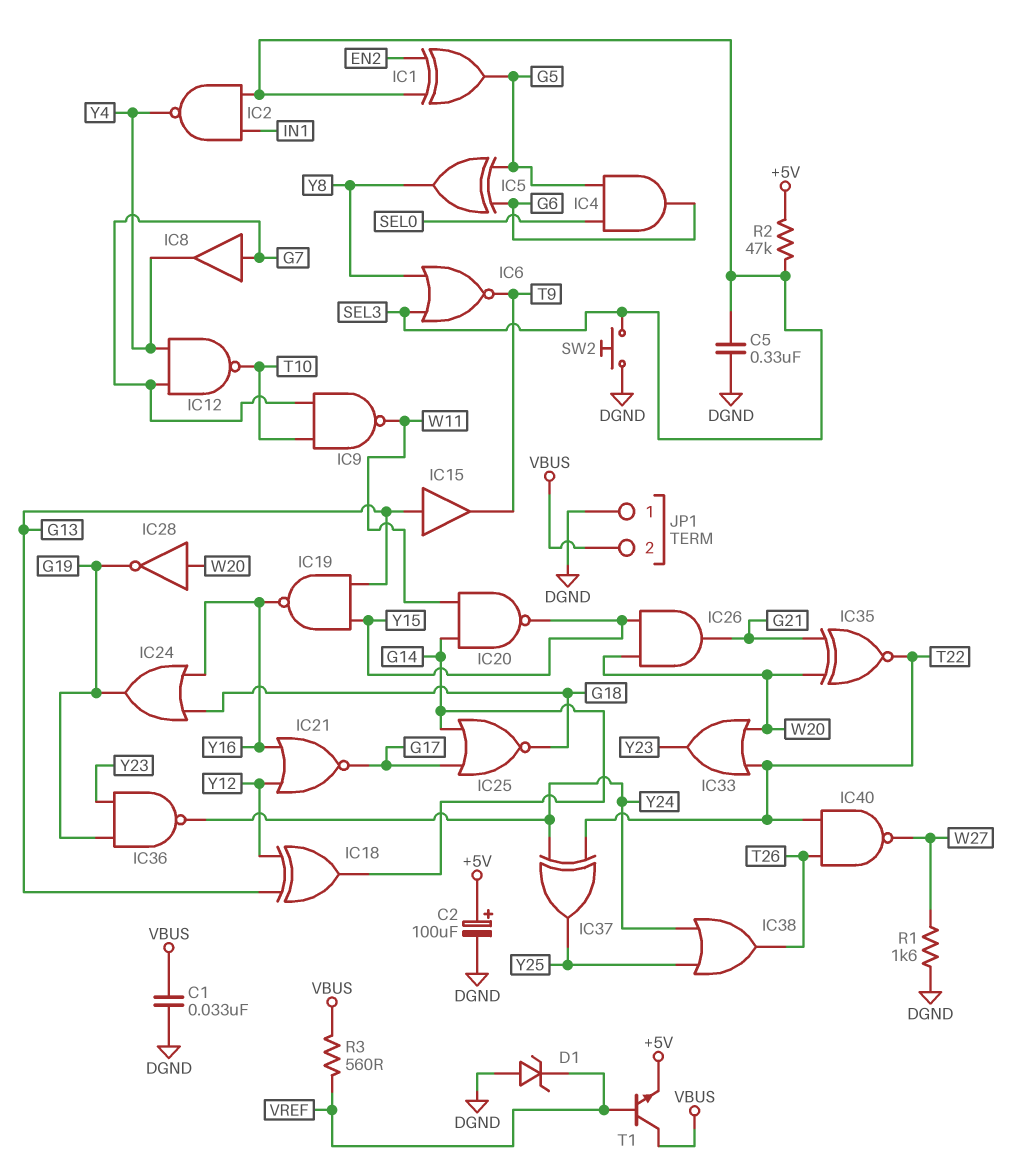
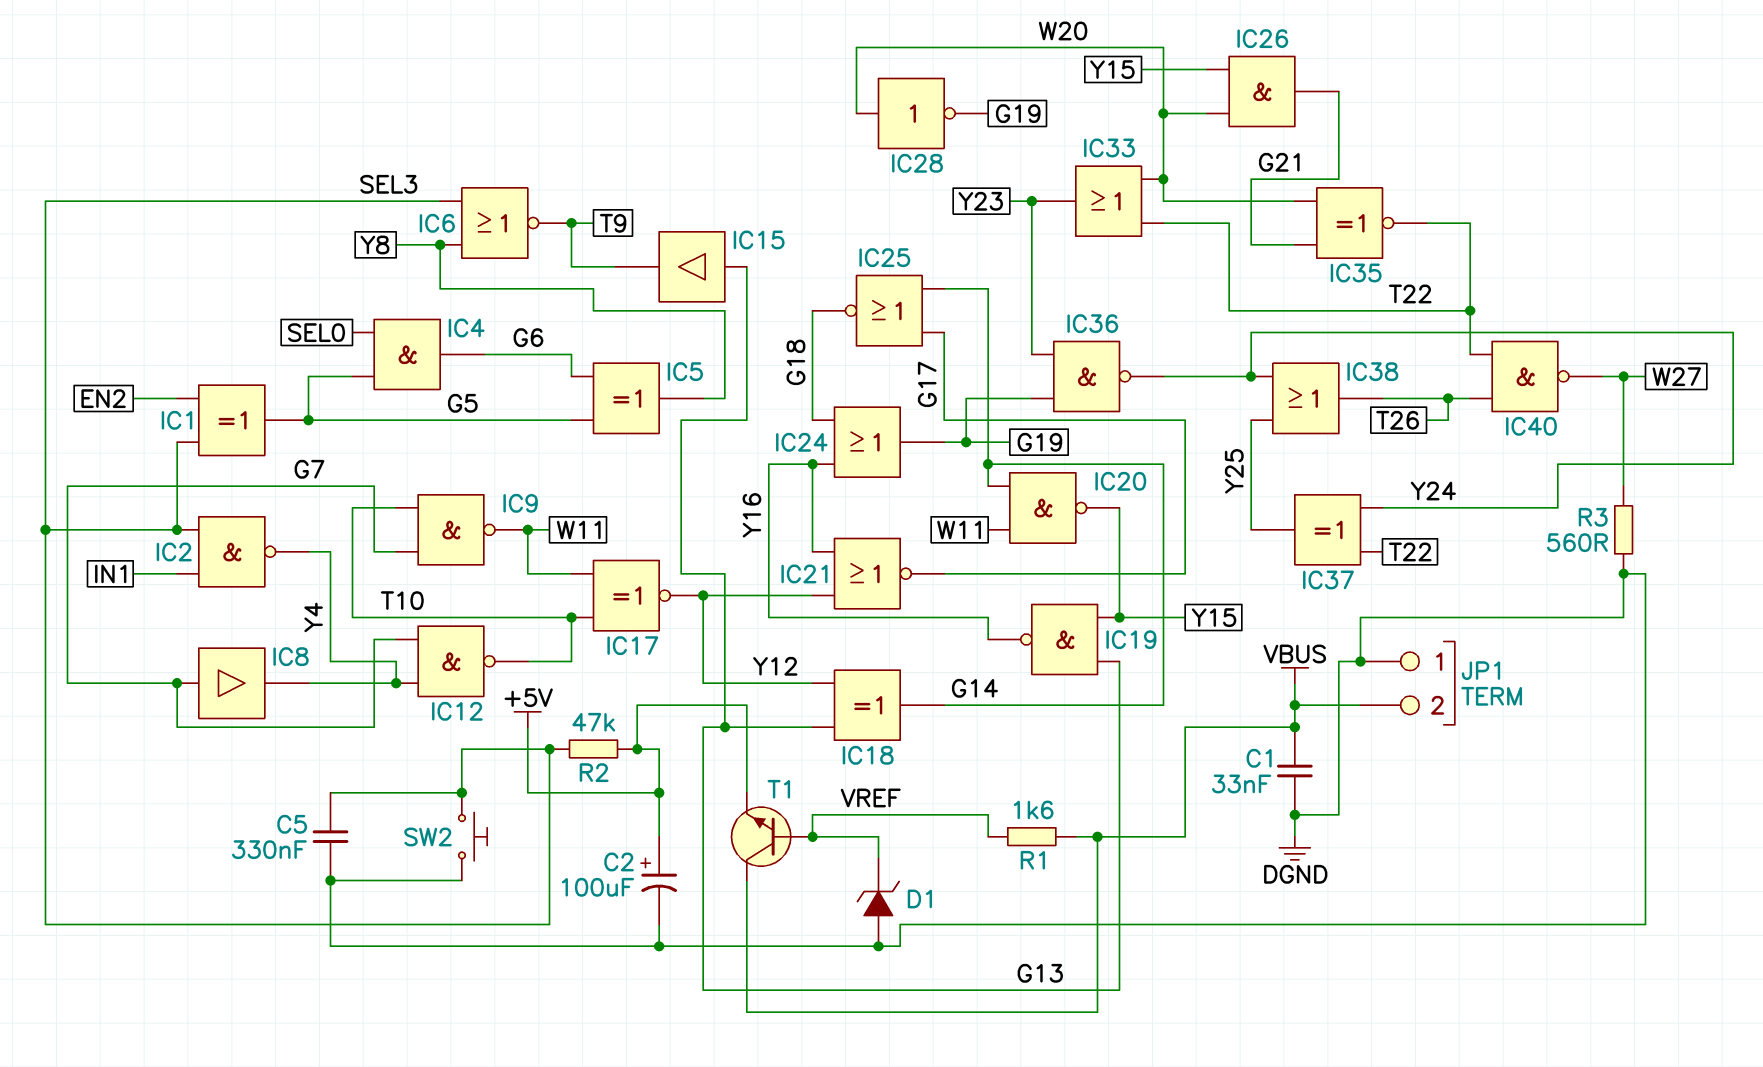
IC17: none -> XNOR (in T10, in W11, out Y12)
R1: 1.6k (DGND, W27) -> 1.6k (VBUS, VREF)
R3: 560 (VBUS, VREF) -> 560 (DGND, W27)

